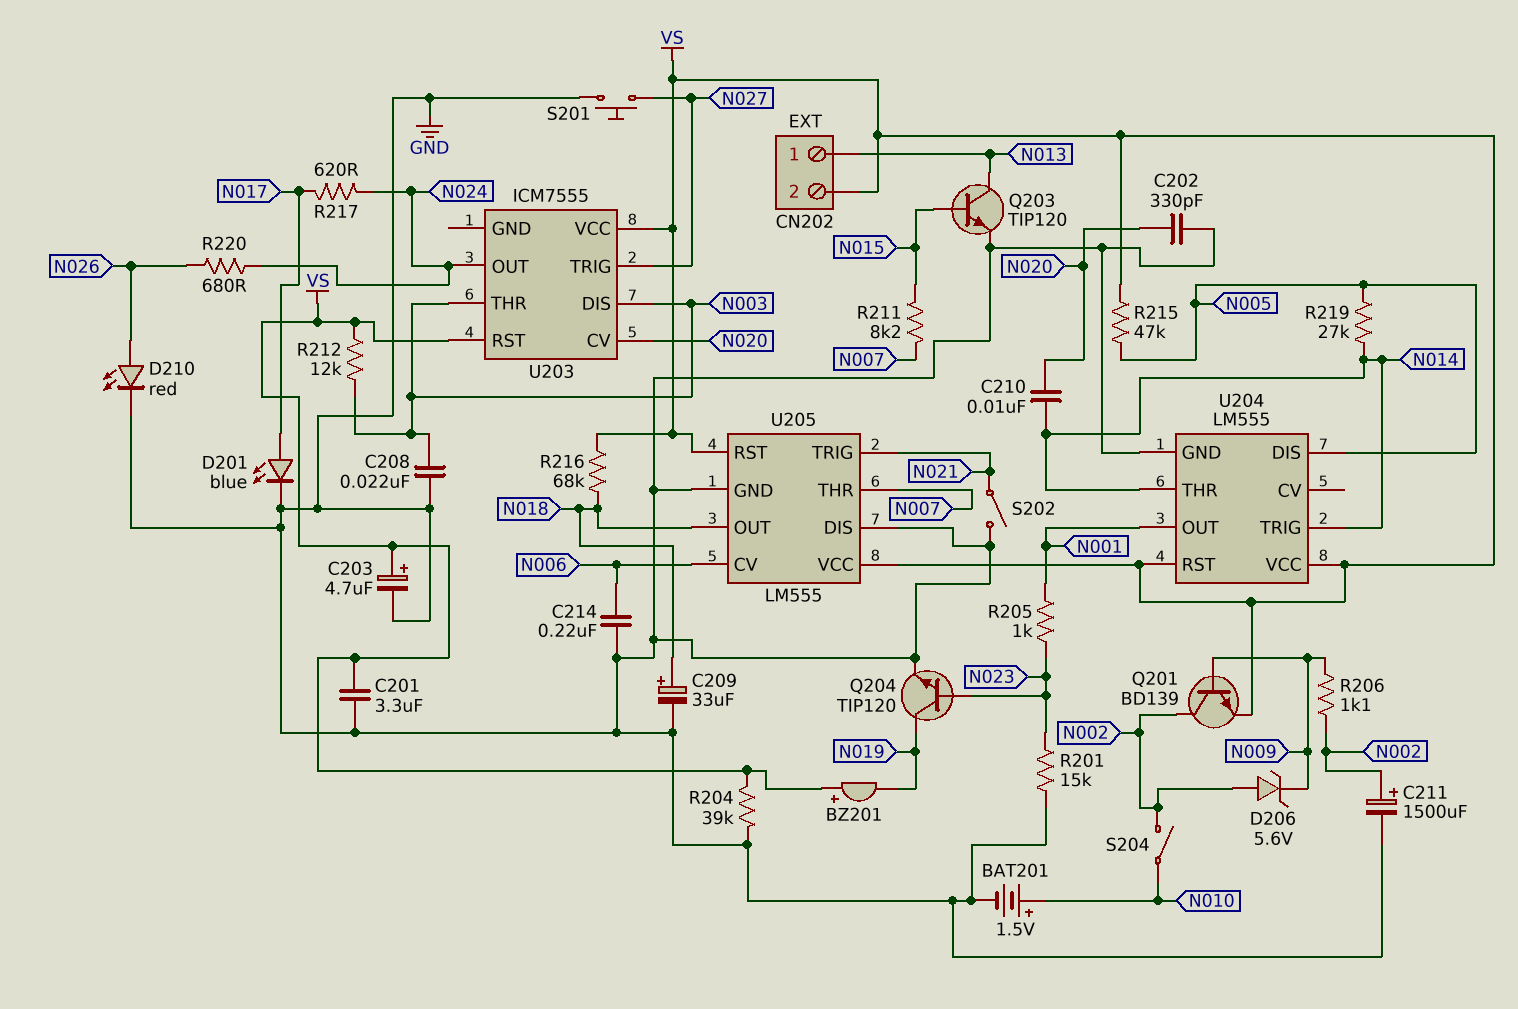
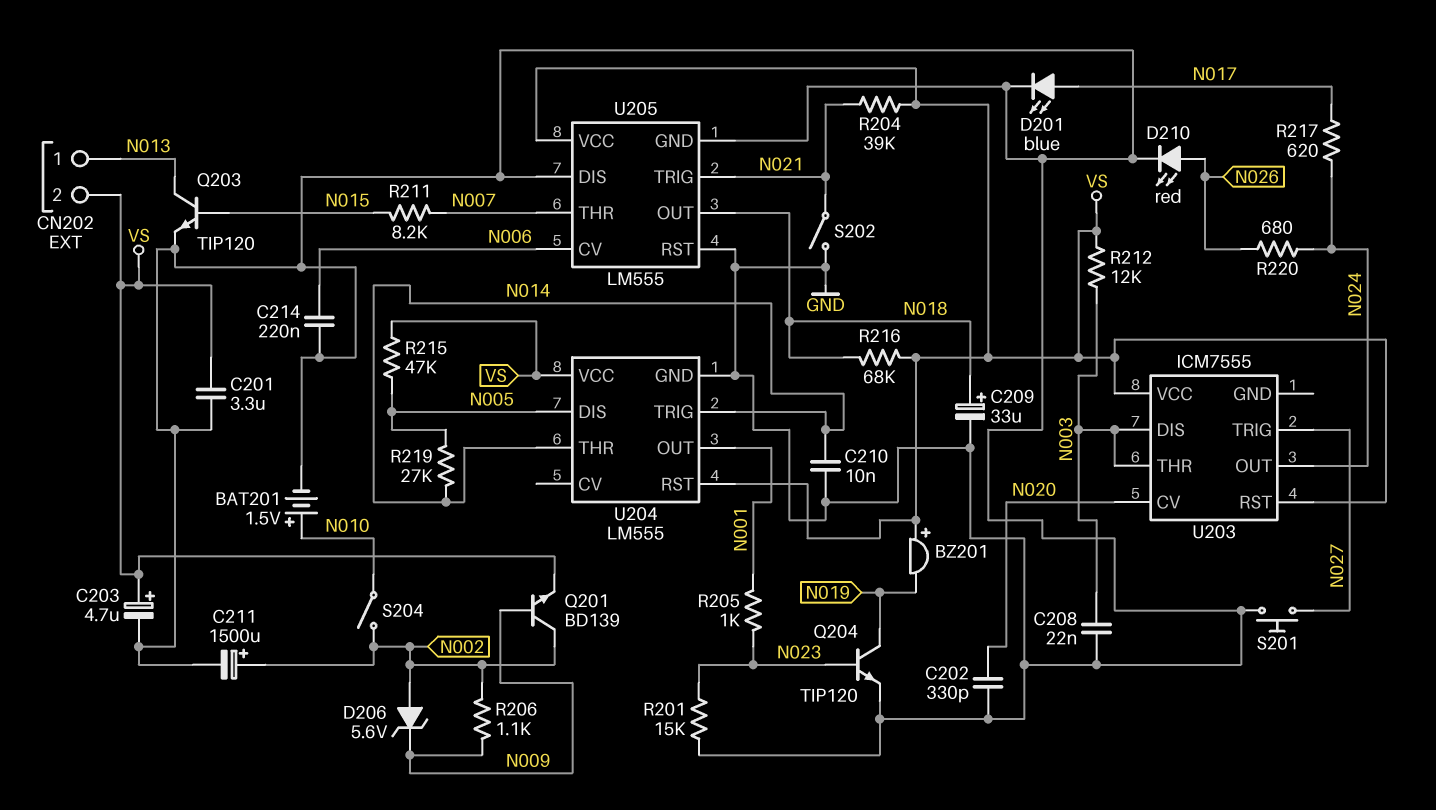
C210: 10nF (N014, N020) -> 10nF (GND, N014)
R204: 39k (GND, VS) -> 39k (N021, VS)
U205 pin RST: VS -> GND

